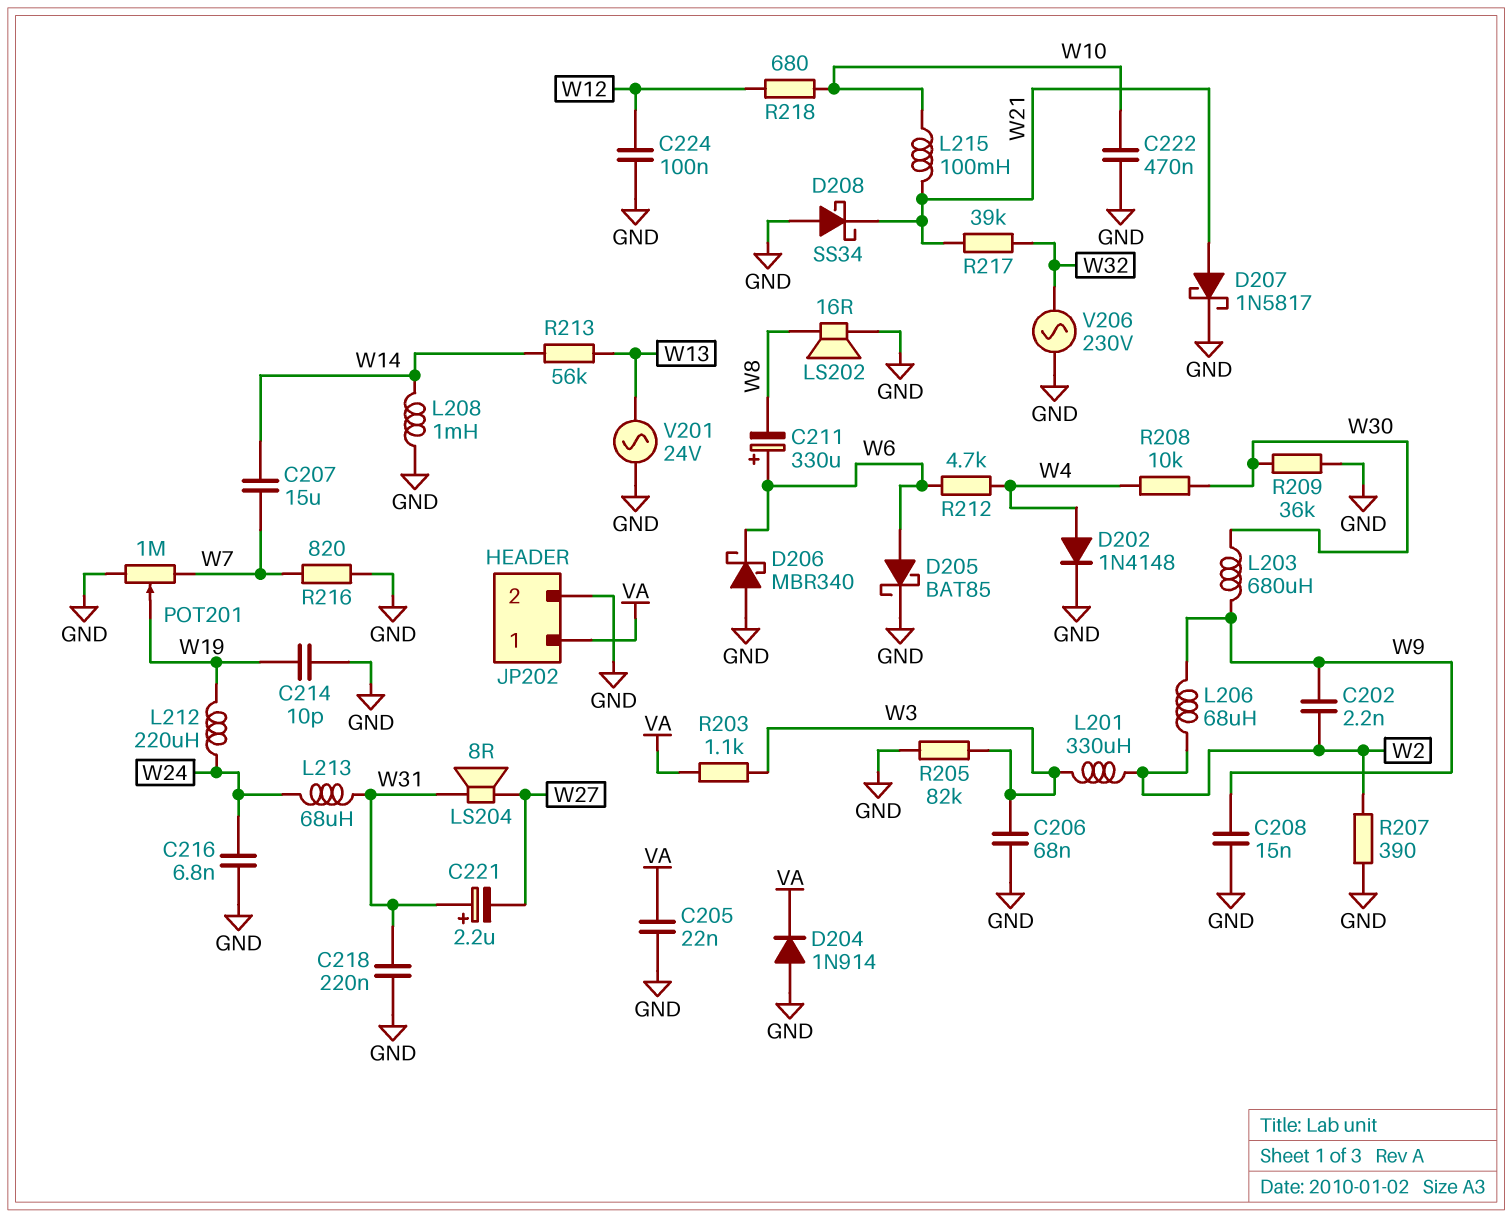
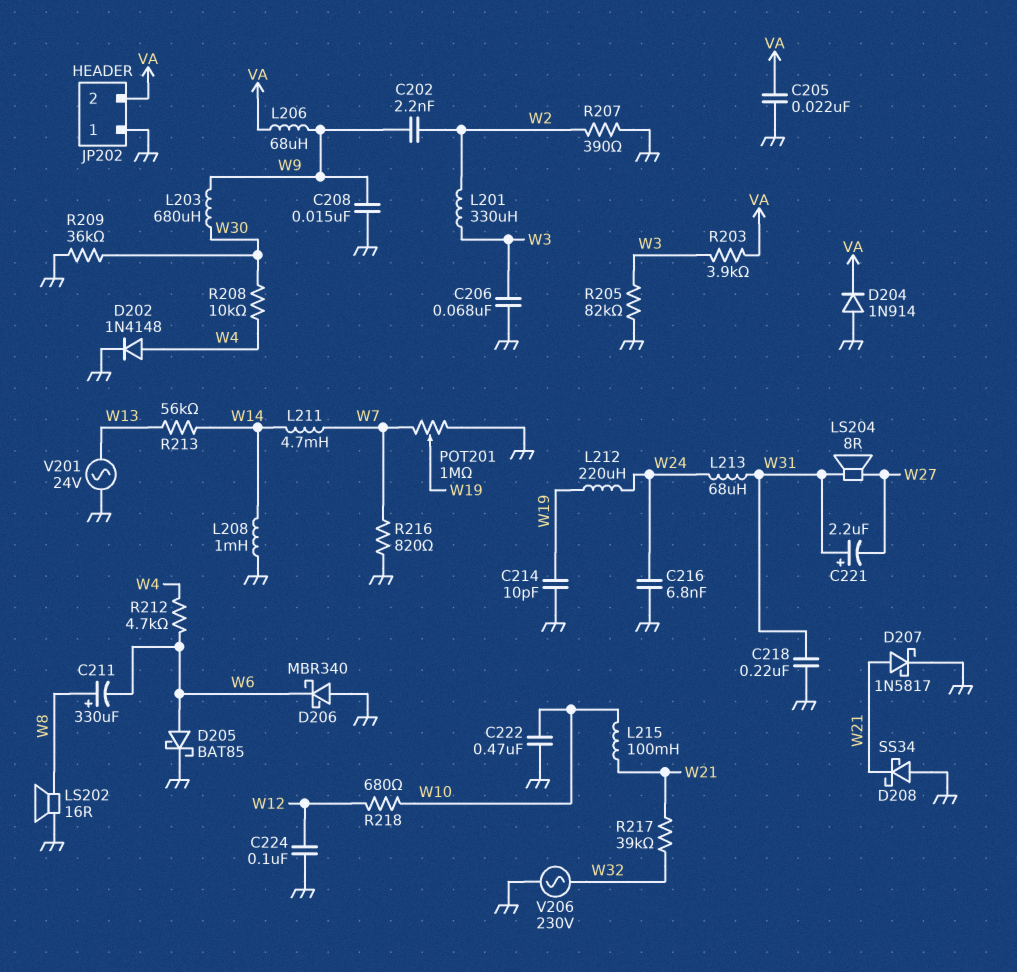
C207: 15uF (W7, W14) -> none
C211: 330uF (plus W6, minus W8) -> 330uF (plus W8, minus W6)
JP202 pin 1: VA -> GND
JP202 pin 2: GND -> VA
L206: 68uH (W2, W9) -> 68uH (VA, W9)
L211: none -> 4.7mH (W7, W14)
R203: 1.1k (VA, W3) -> 3.9k (VA, W3)

